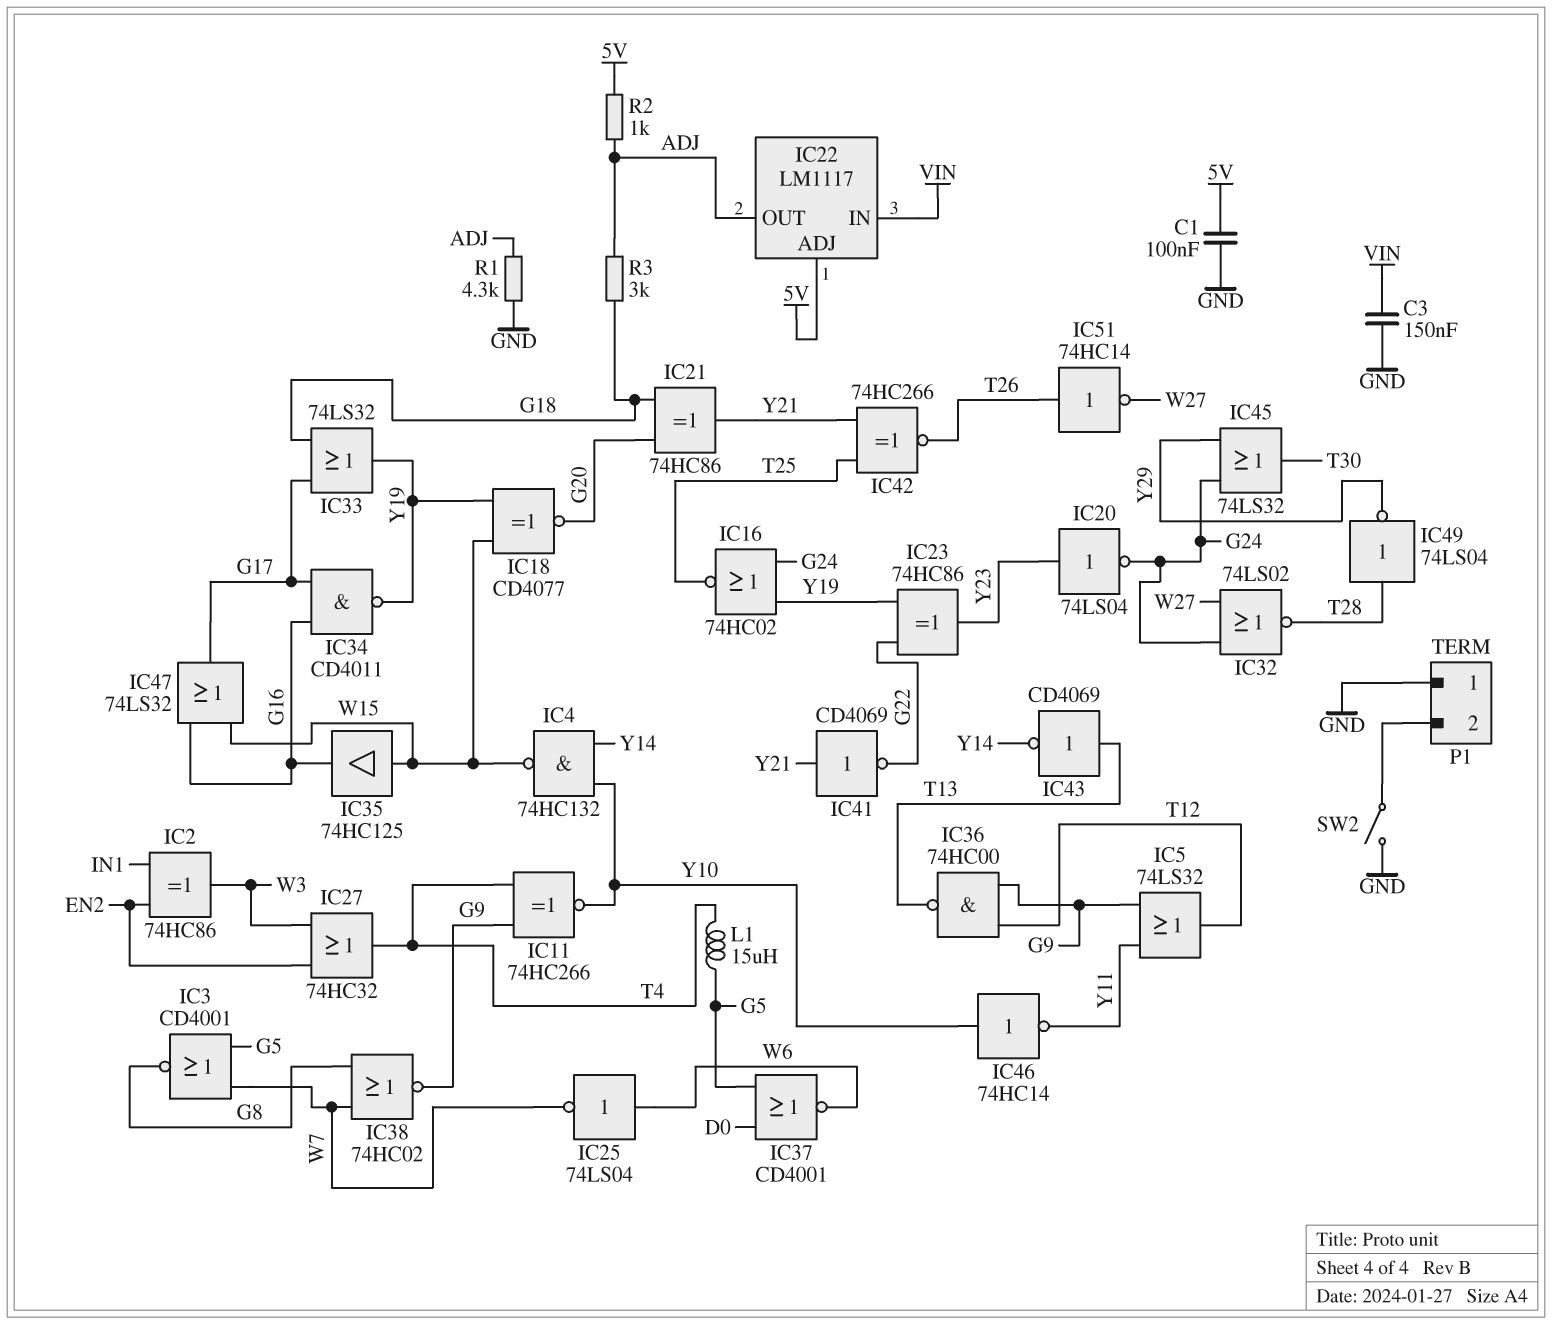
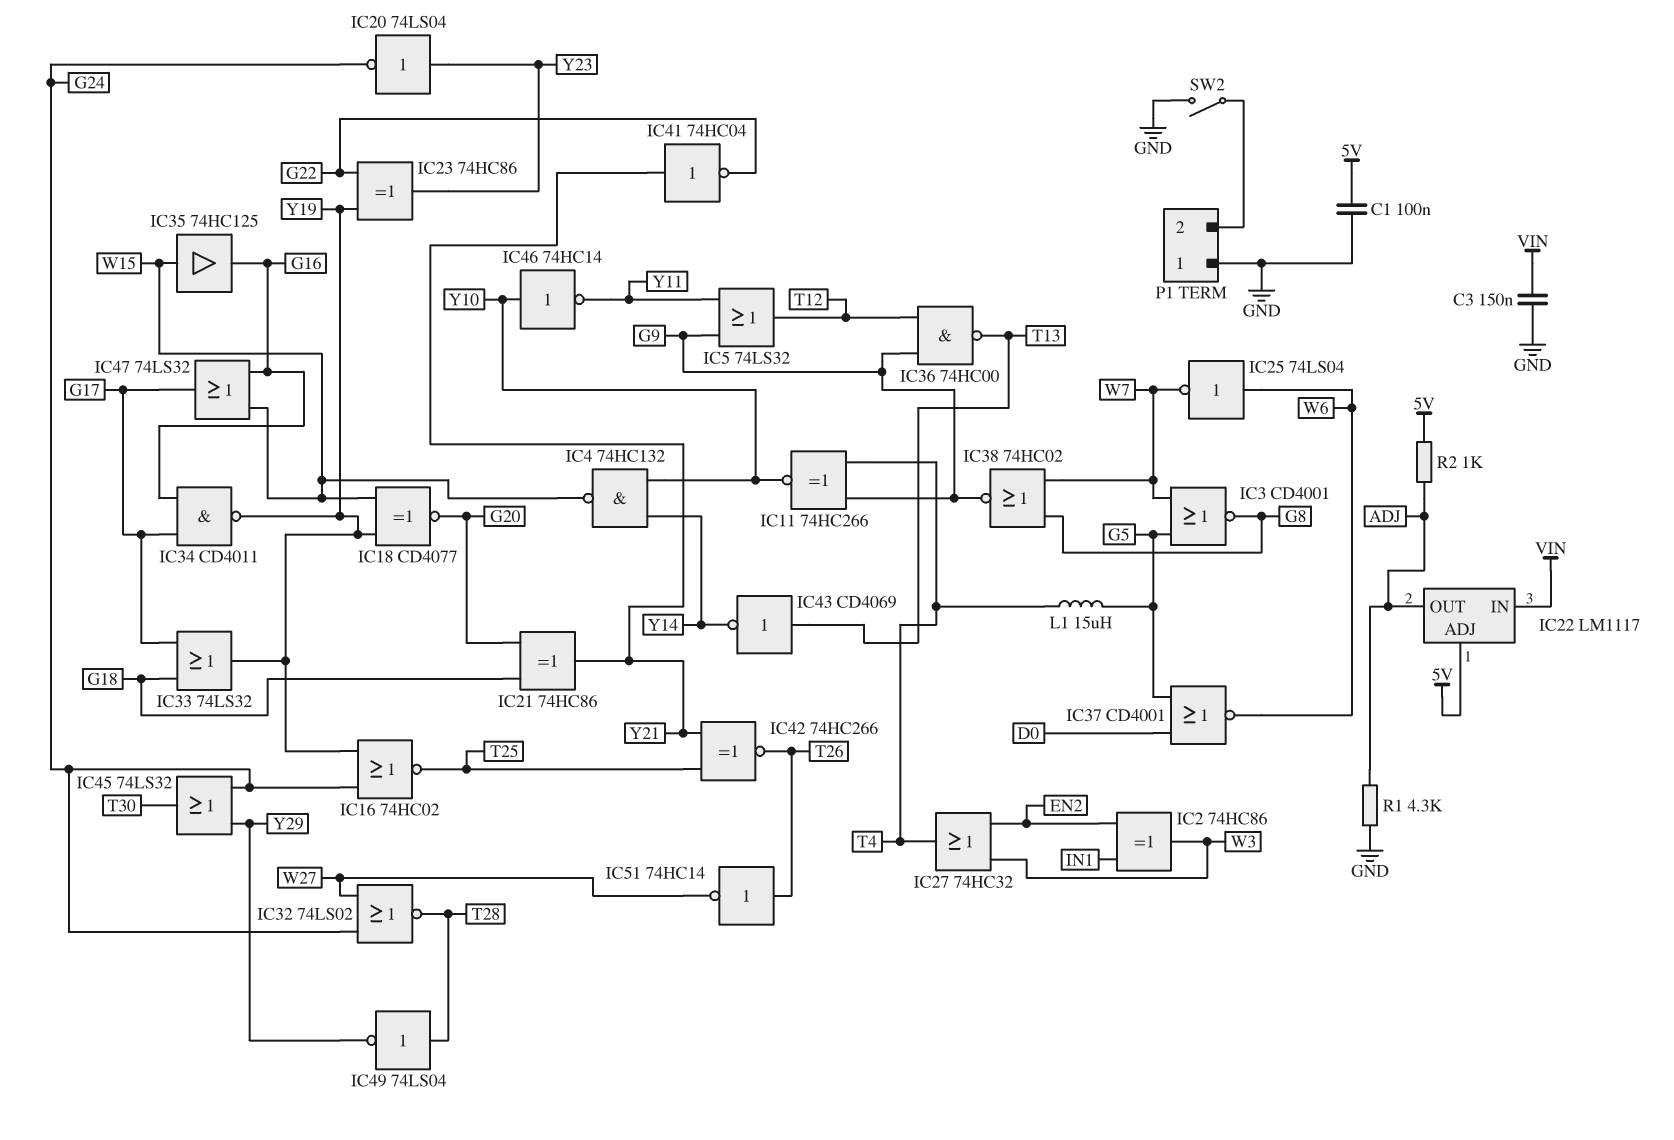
IC41: NOT CD4069 (in Y21, out G22) -> NOT 74HC04 (in Y21, out G22)
R3: 3k (ADJ, G18) -> none

